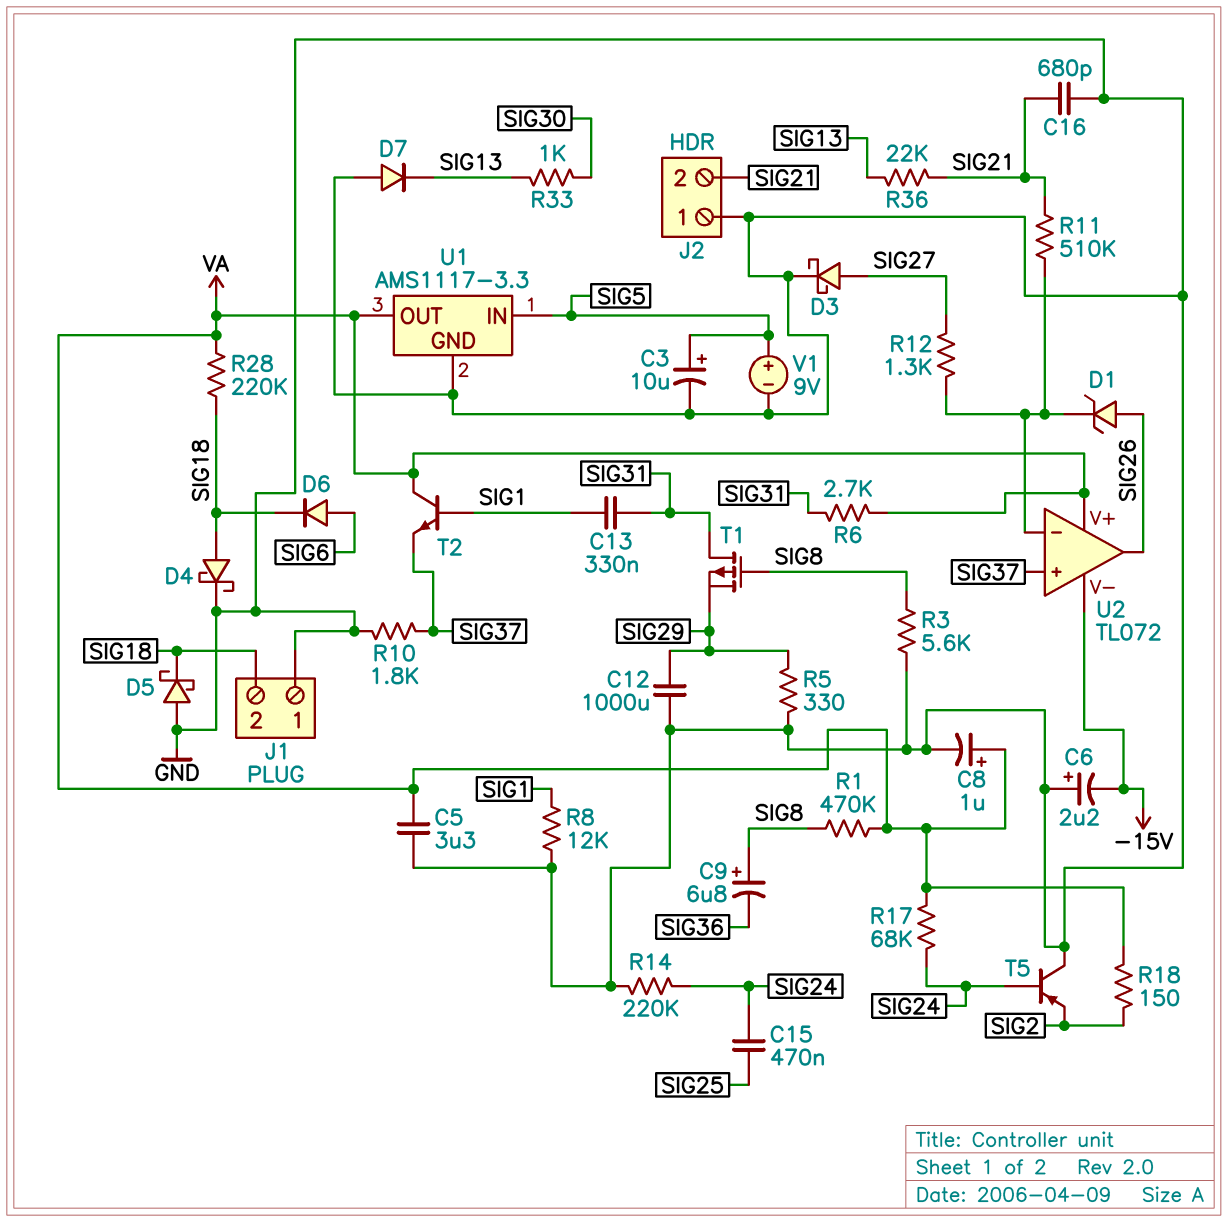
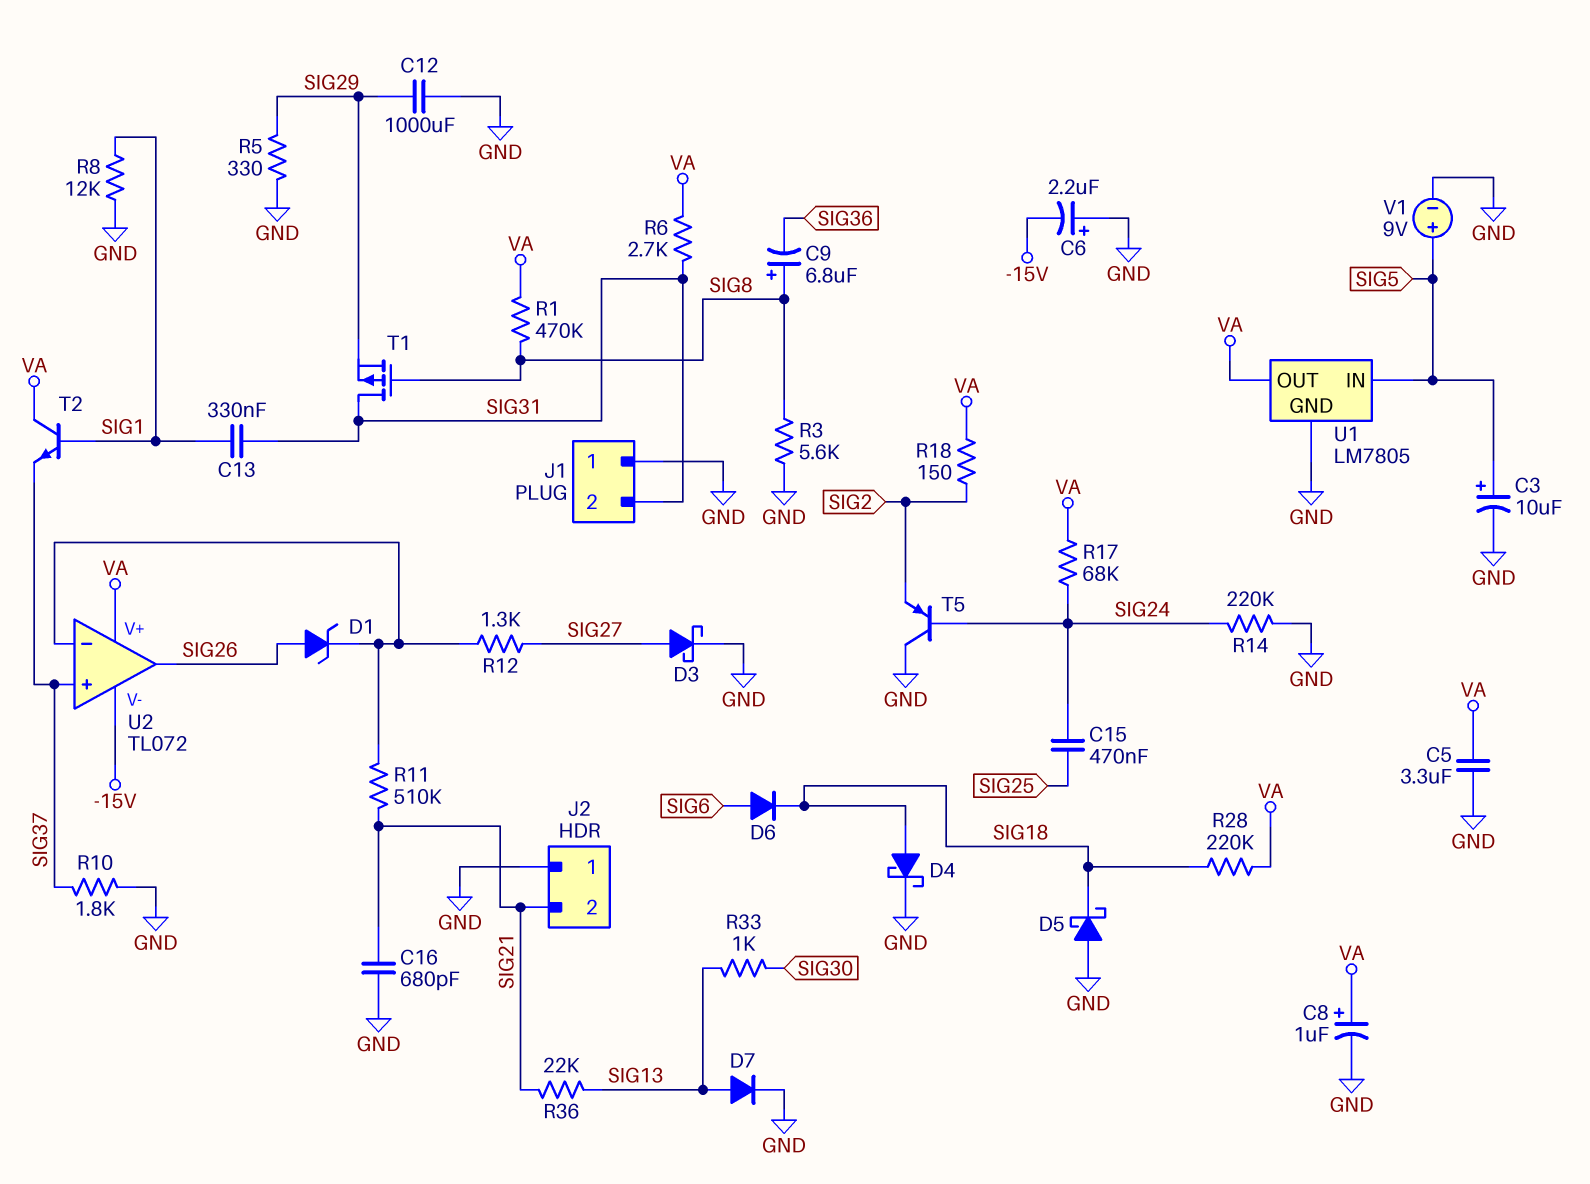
D7: diode (A GND, K SIG13) -> diode (A SIG13, K GND)
J1 pin 2: SIG18 -> SIG31
U1: AMS1117-3.3 -> LM7805

